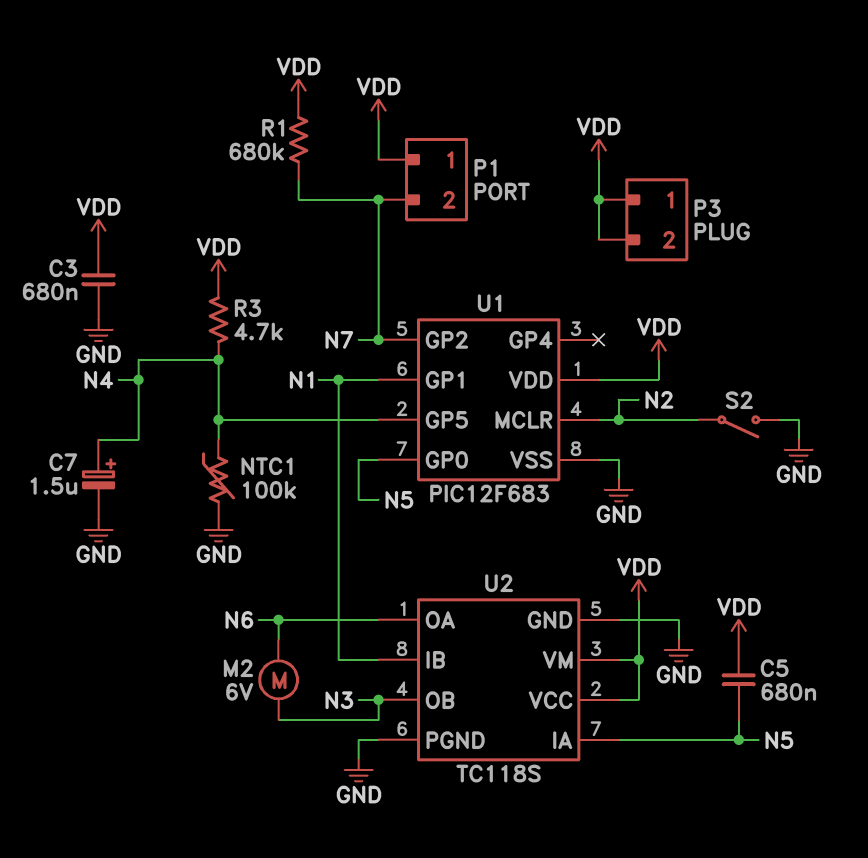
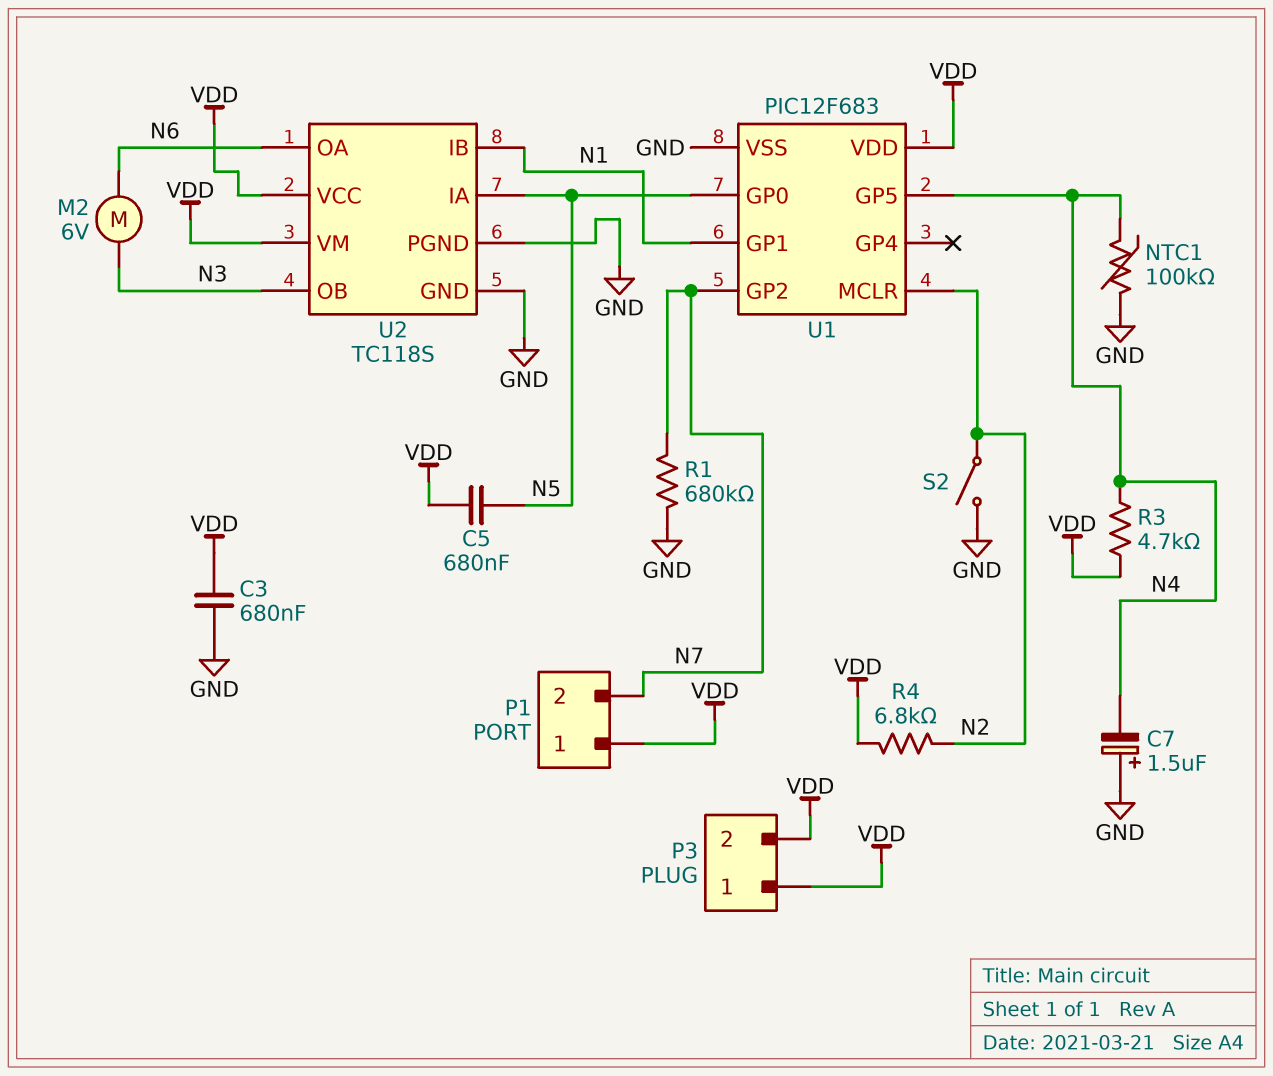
C7: 1.5uF (plus N4, minus GND) -> 1.5uF (plus GND, minus N4)
R1: 680k (N7, VDD) -> 680k (GND, N7)
R4: none -> 6.8k (N2, VDD)

